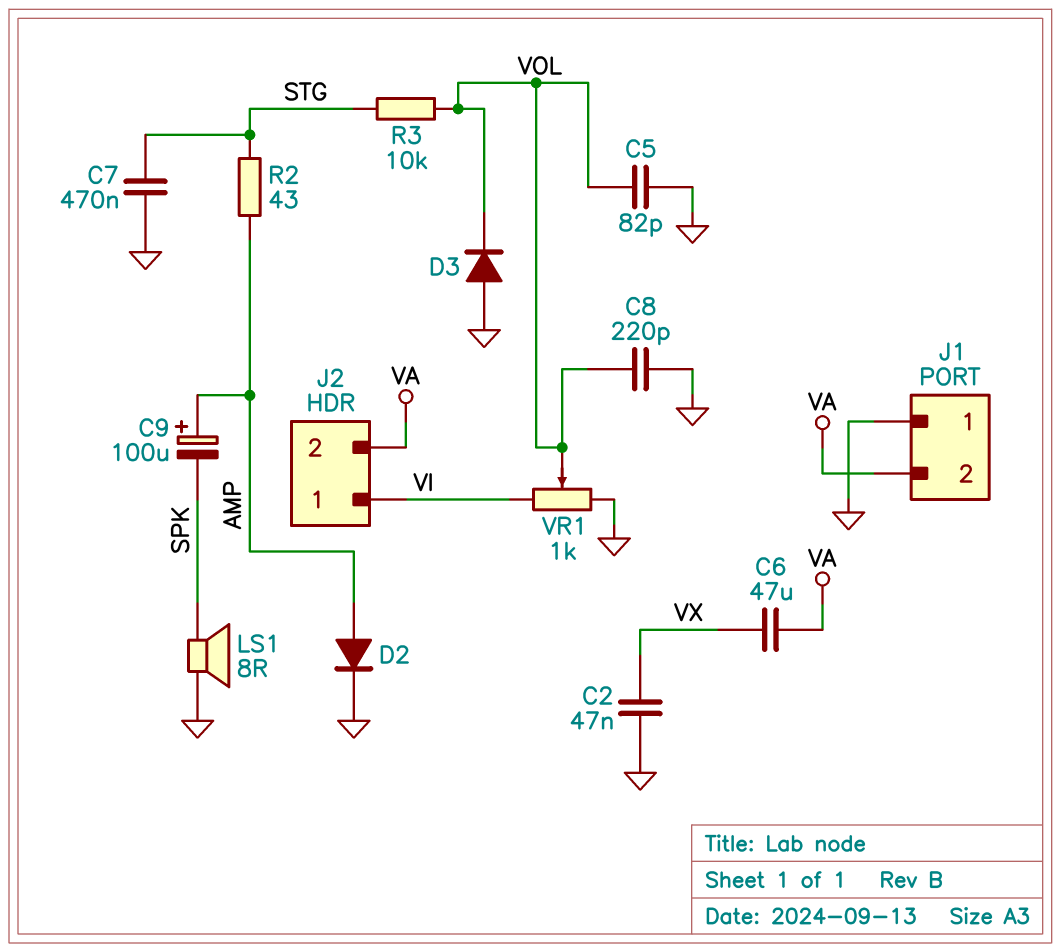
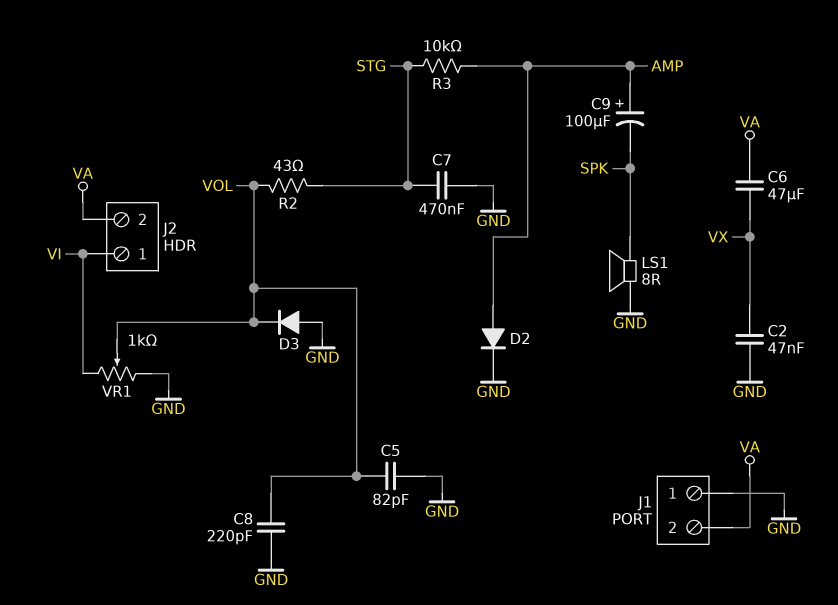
R2: 43 (AMP, STG) -> 43 (STG, VOL)
R3: 10k (STG, VOL) -> 10k (AMP, STG)

